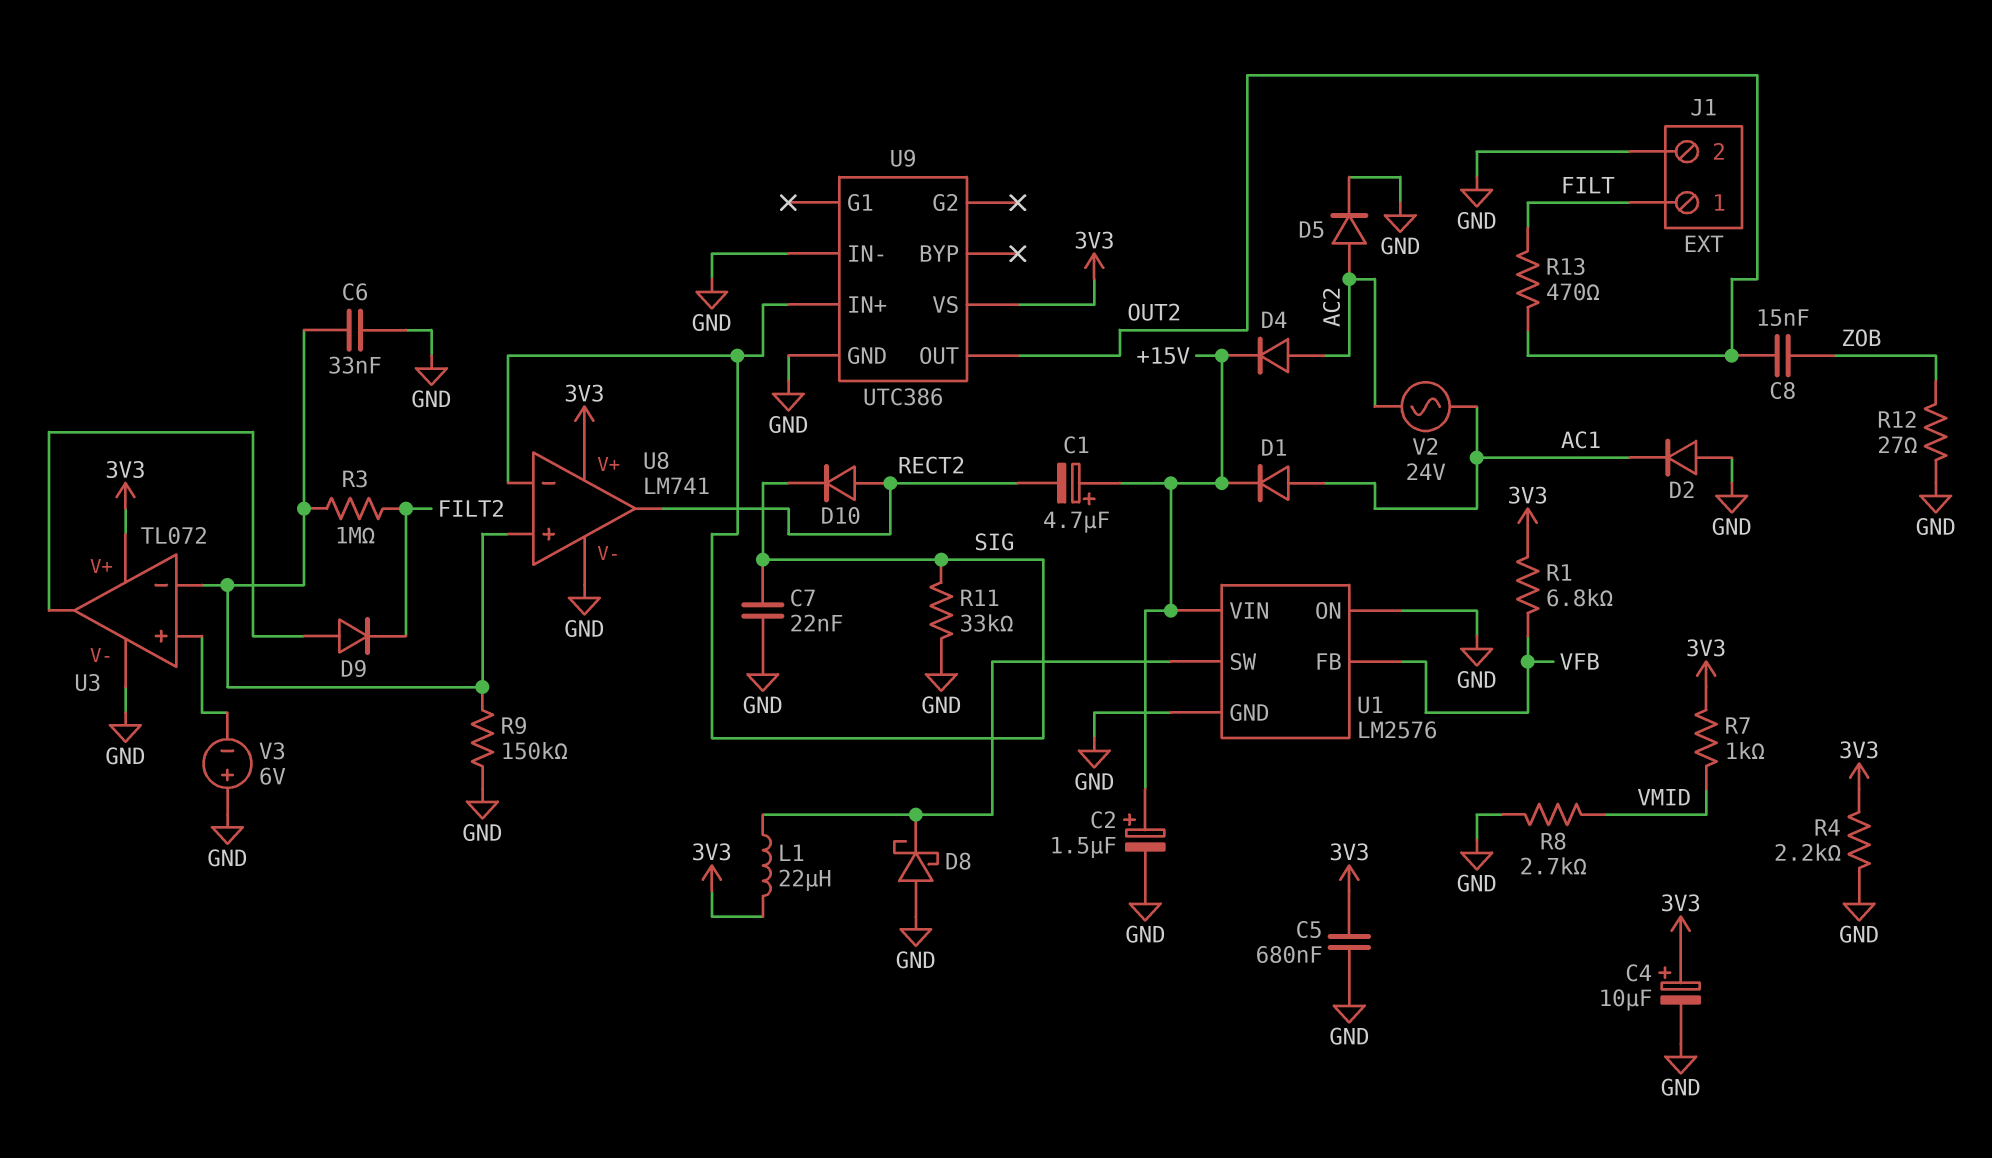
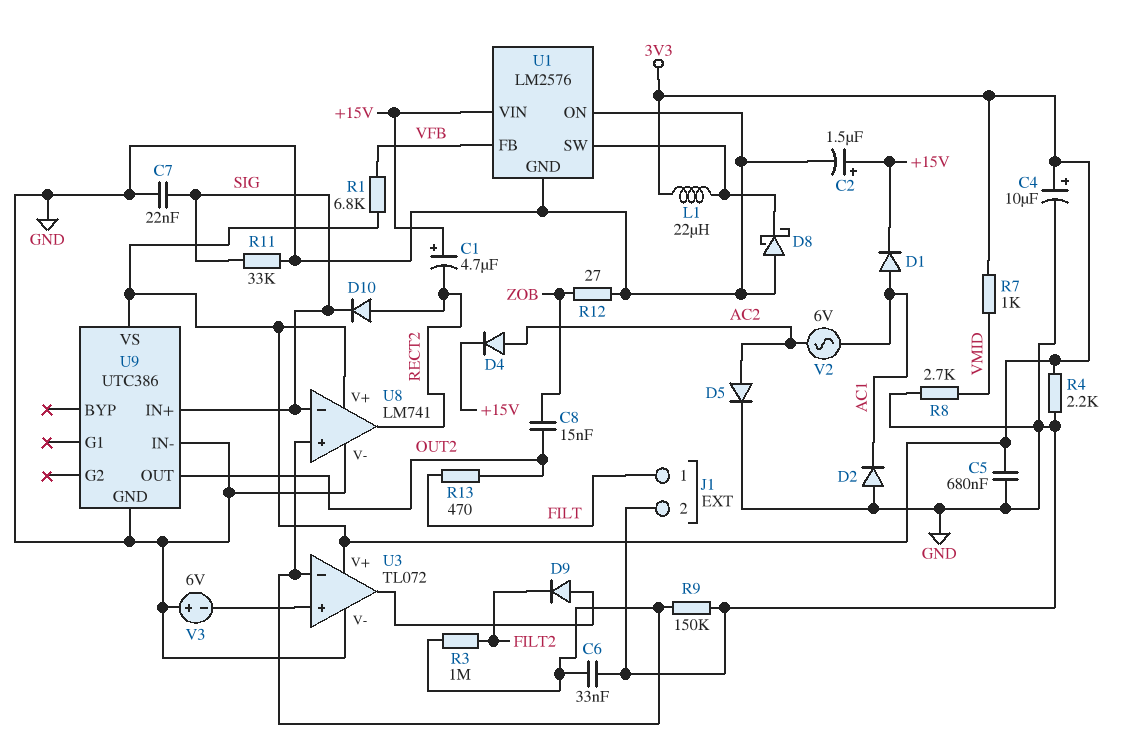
V2: AC 24V (AC1, AC2) -> AC 6V (AC1, AC2)

